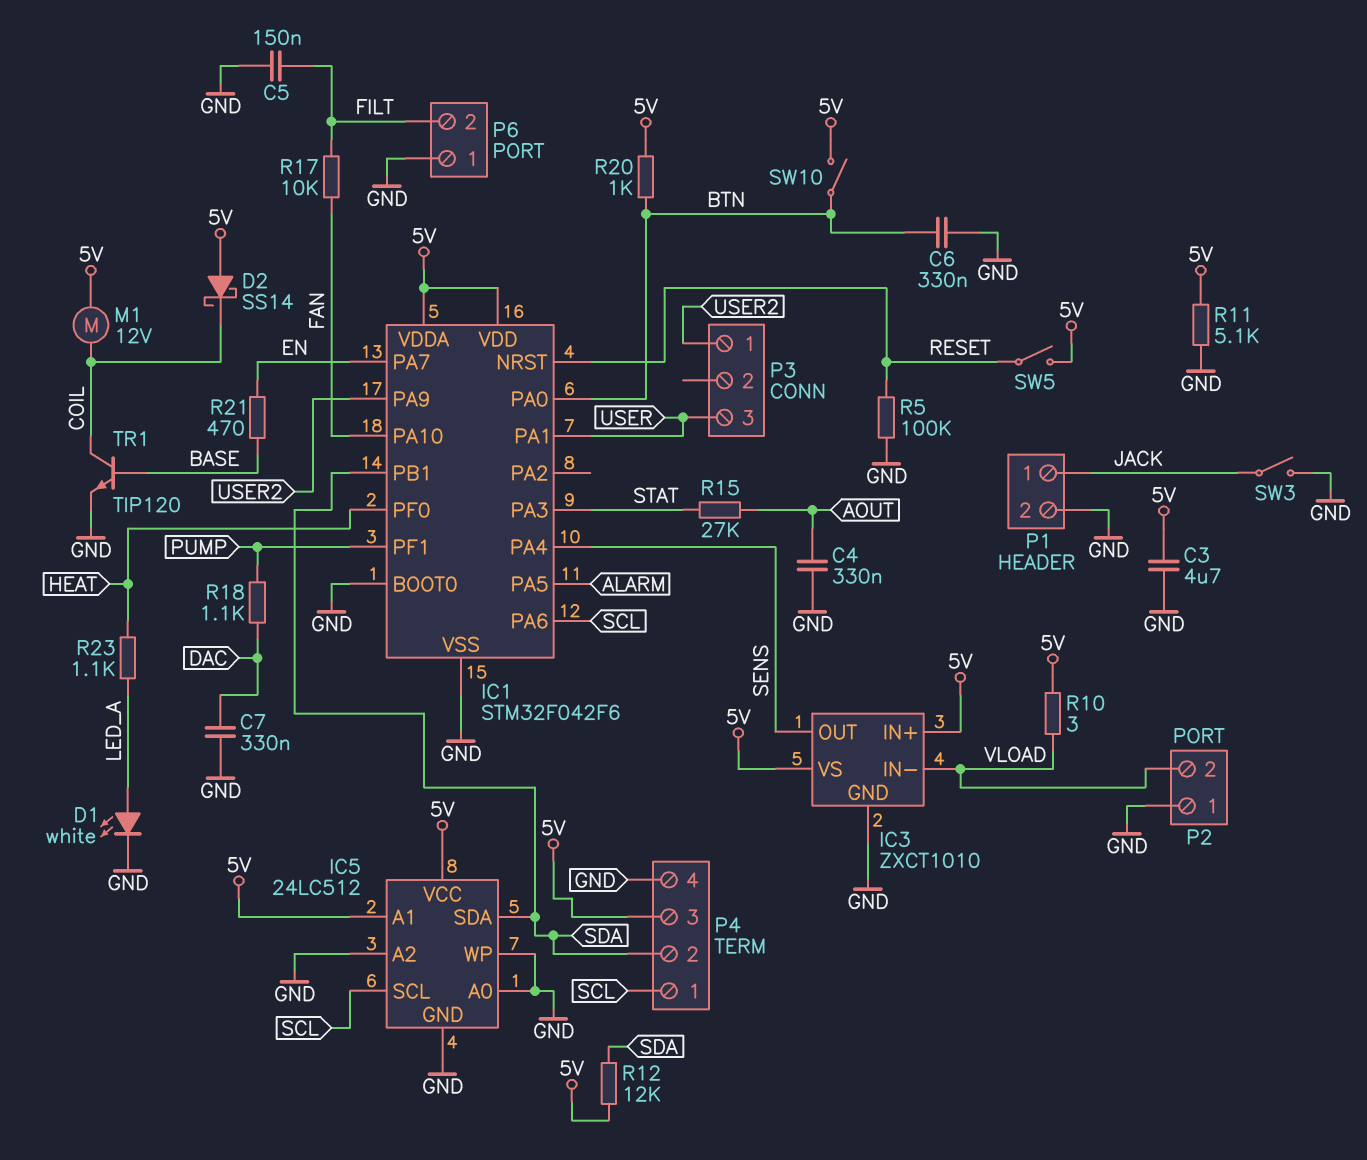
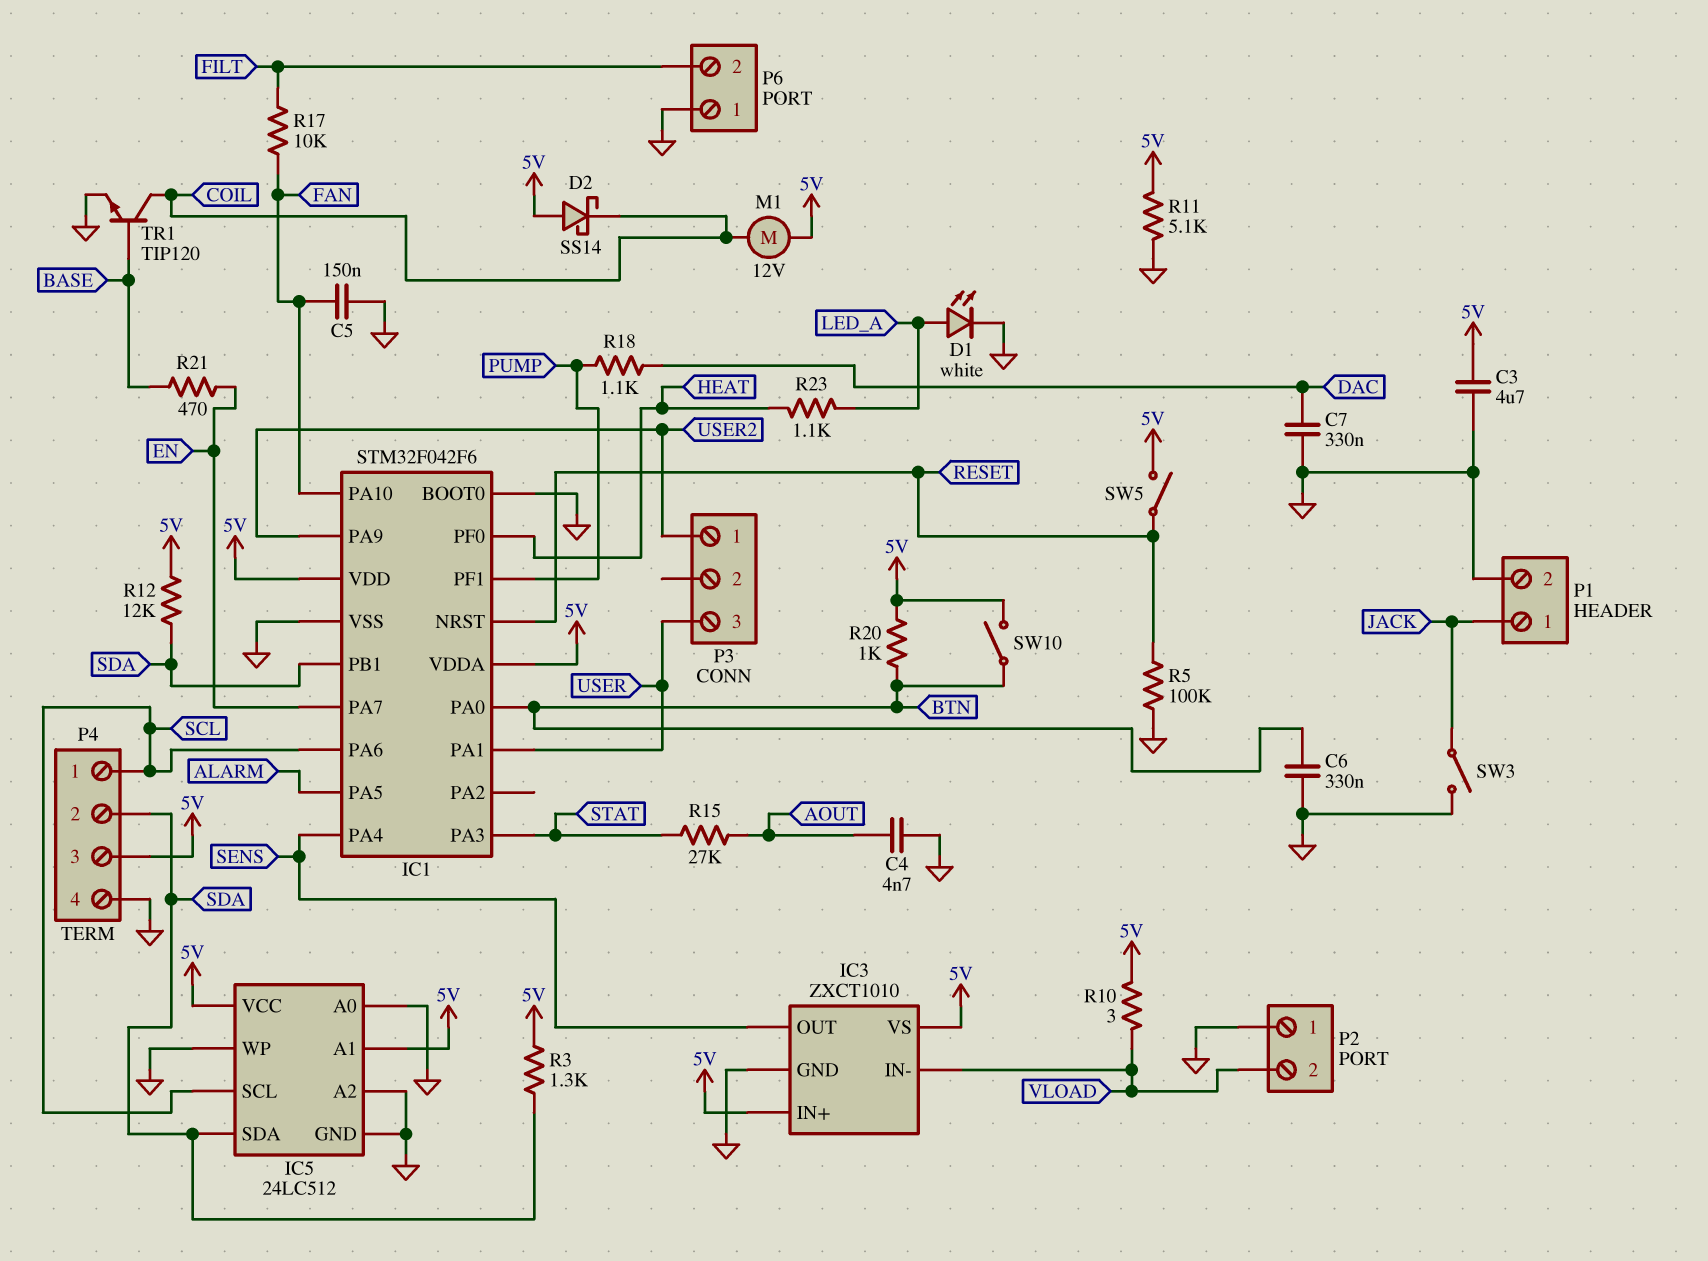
C4: 330nF (AOUT, GND) -> 4.7nF (AOUT, GND)
C5: 150nF (FILT, GND) -> 150nF (FAN, GND)
R3: none -> 1.3k (5V, SDA)

